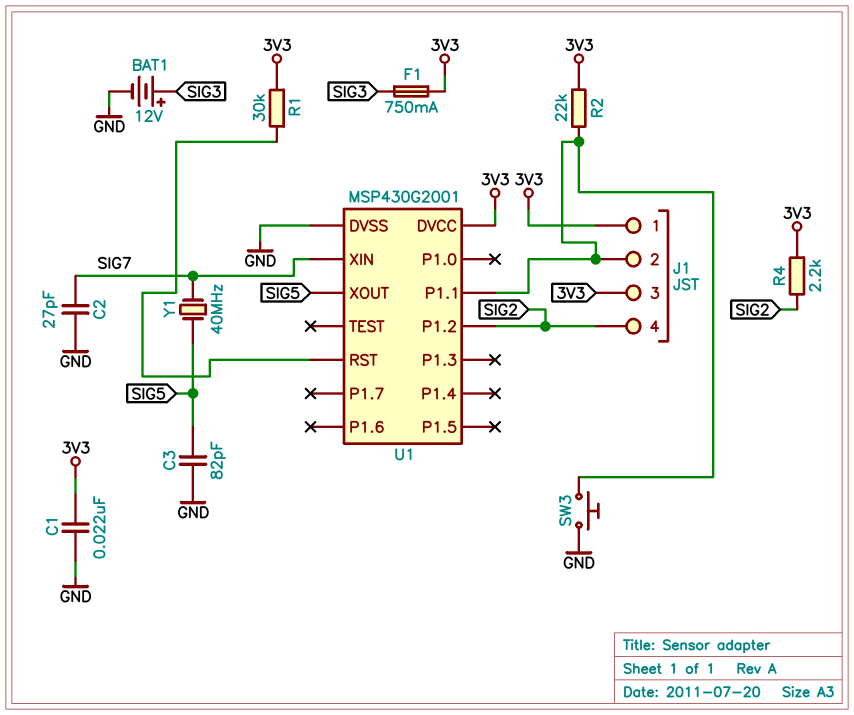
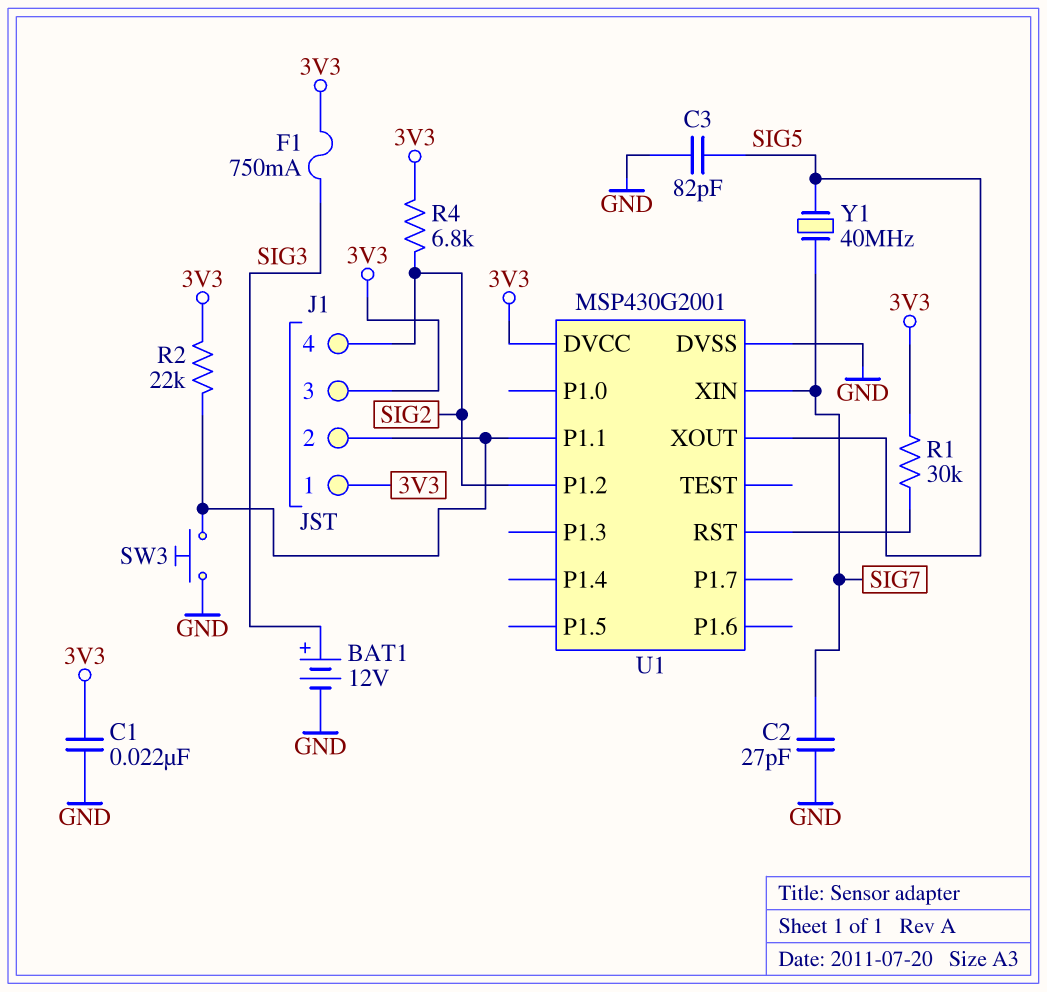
R4: 2.2k (3V3, SIG2) -> 6.8k (3V3, SIG2)

